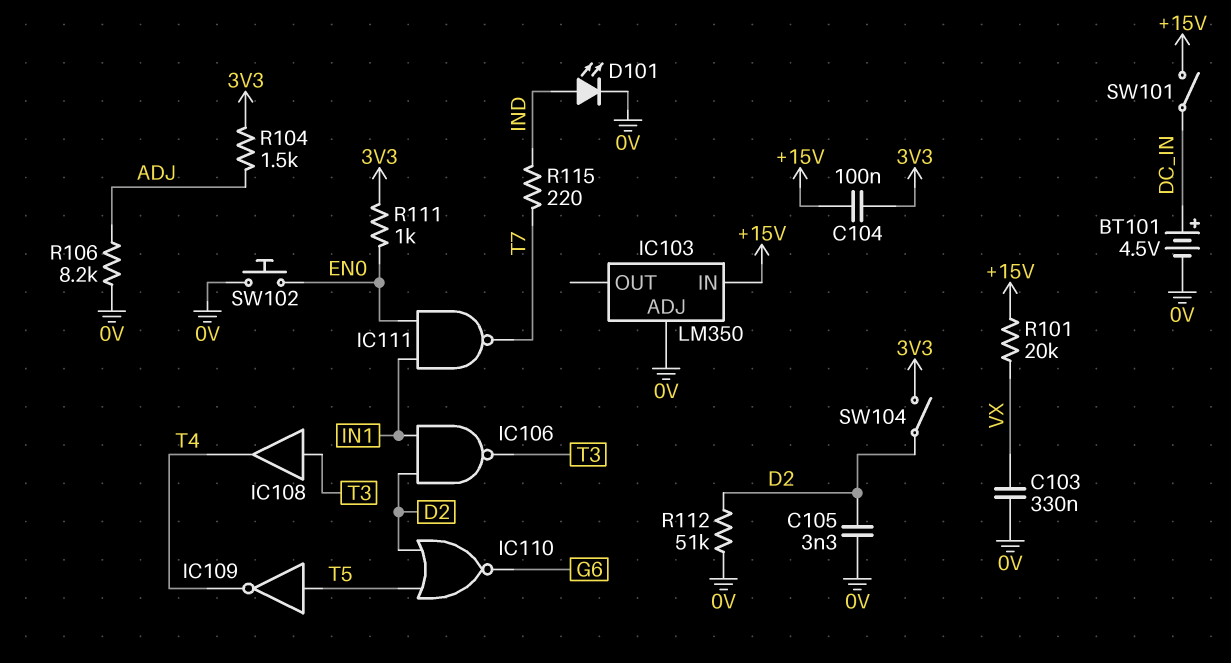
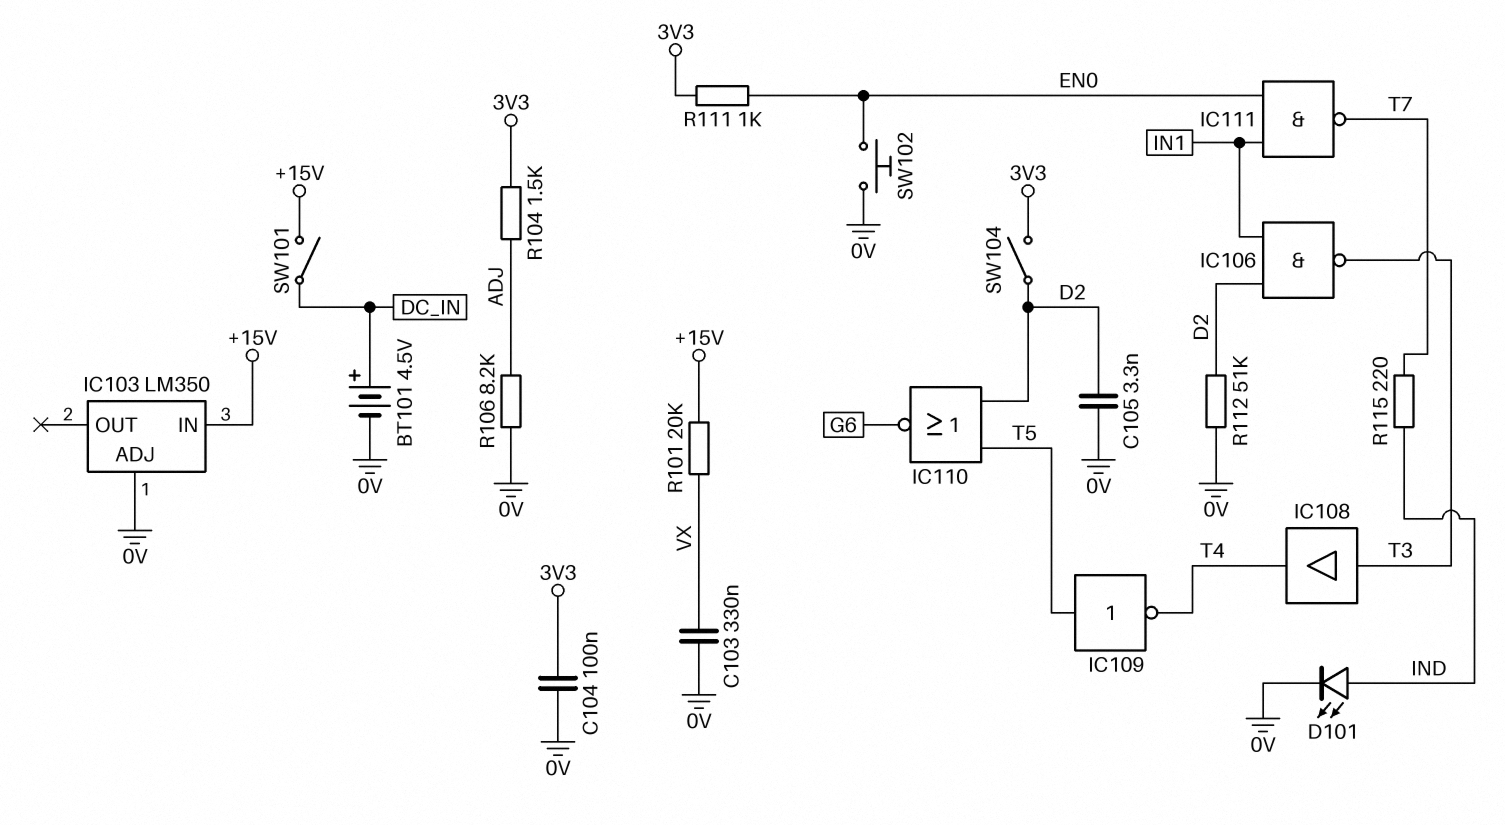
C104: 100nF (+15V, 3V3) -> 100nF (0V, 3V3)

